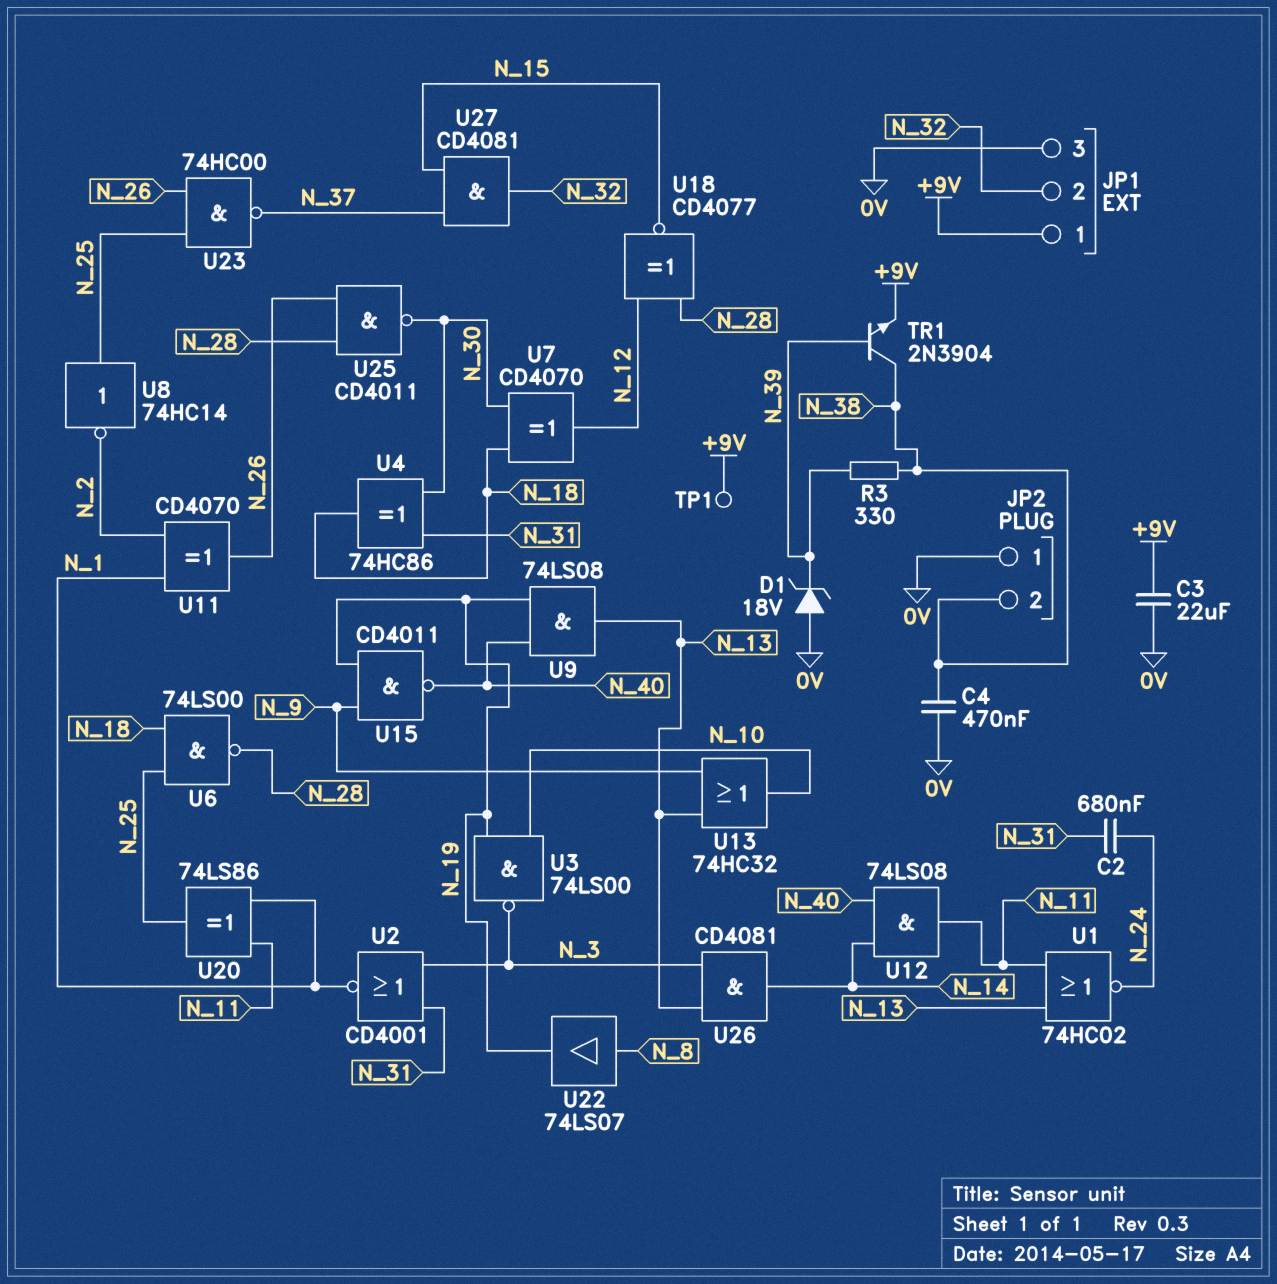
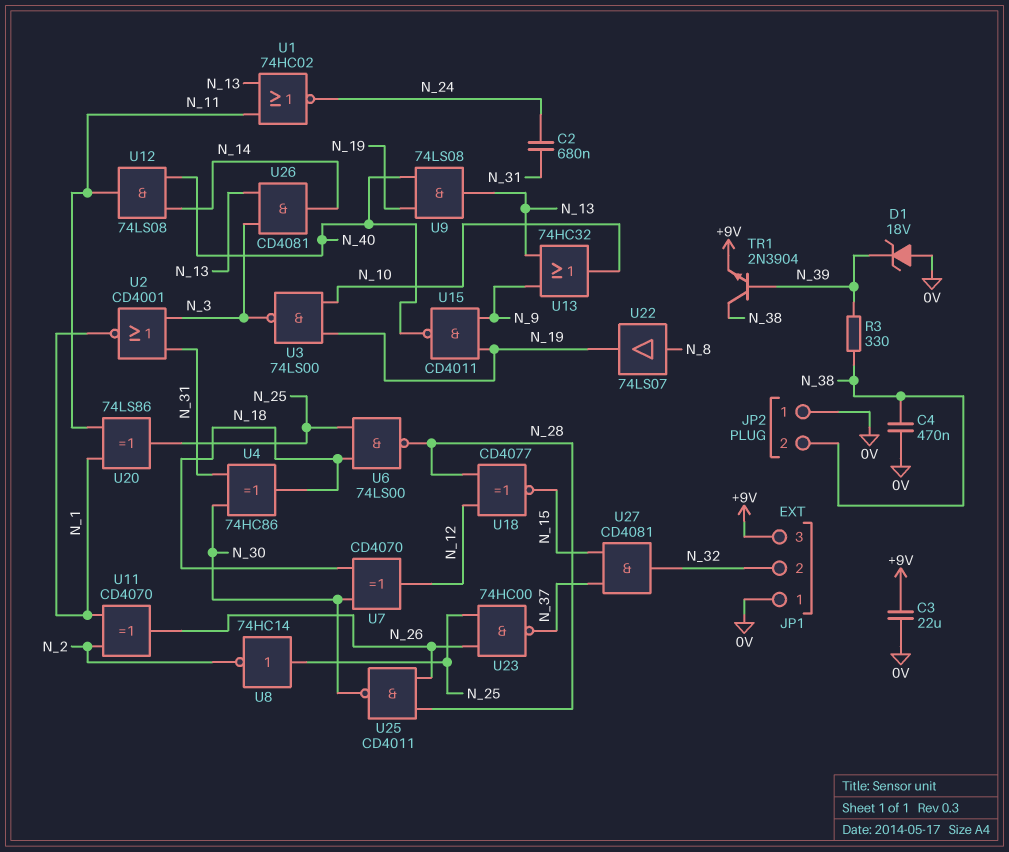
JP1 pin 1: +9V -> 0V
JP1 pin 3: 0V -> +9V
TP1: test point (+9V) -> none

